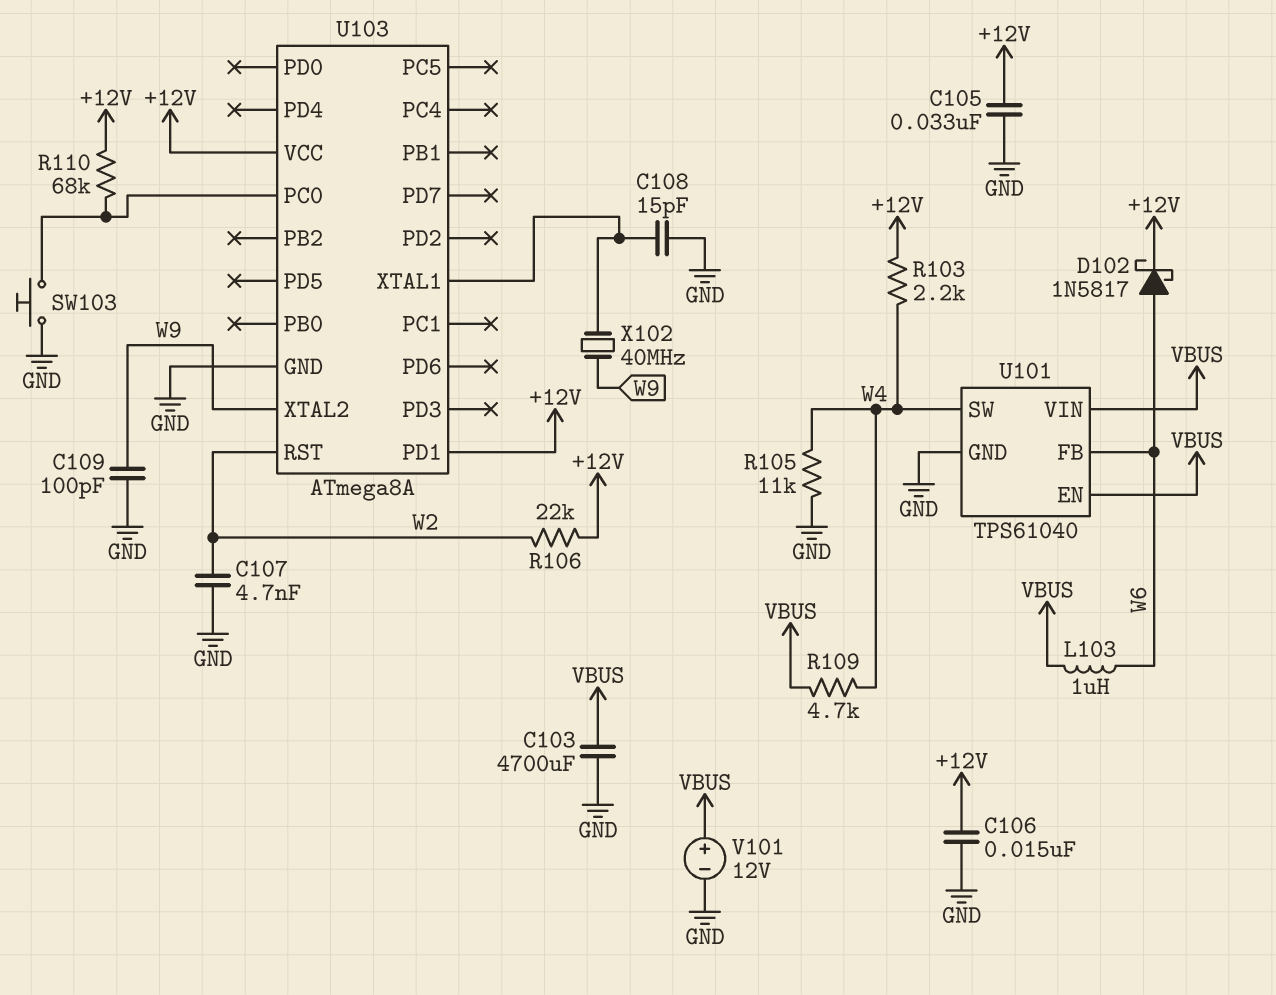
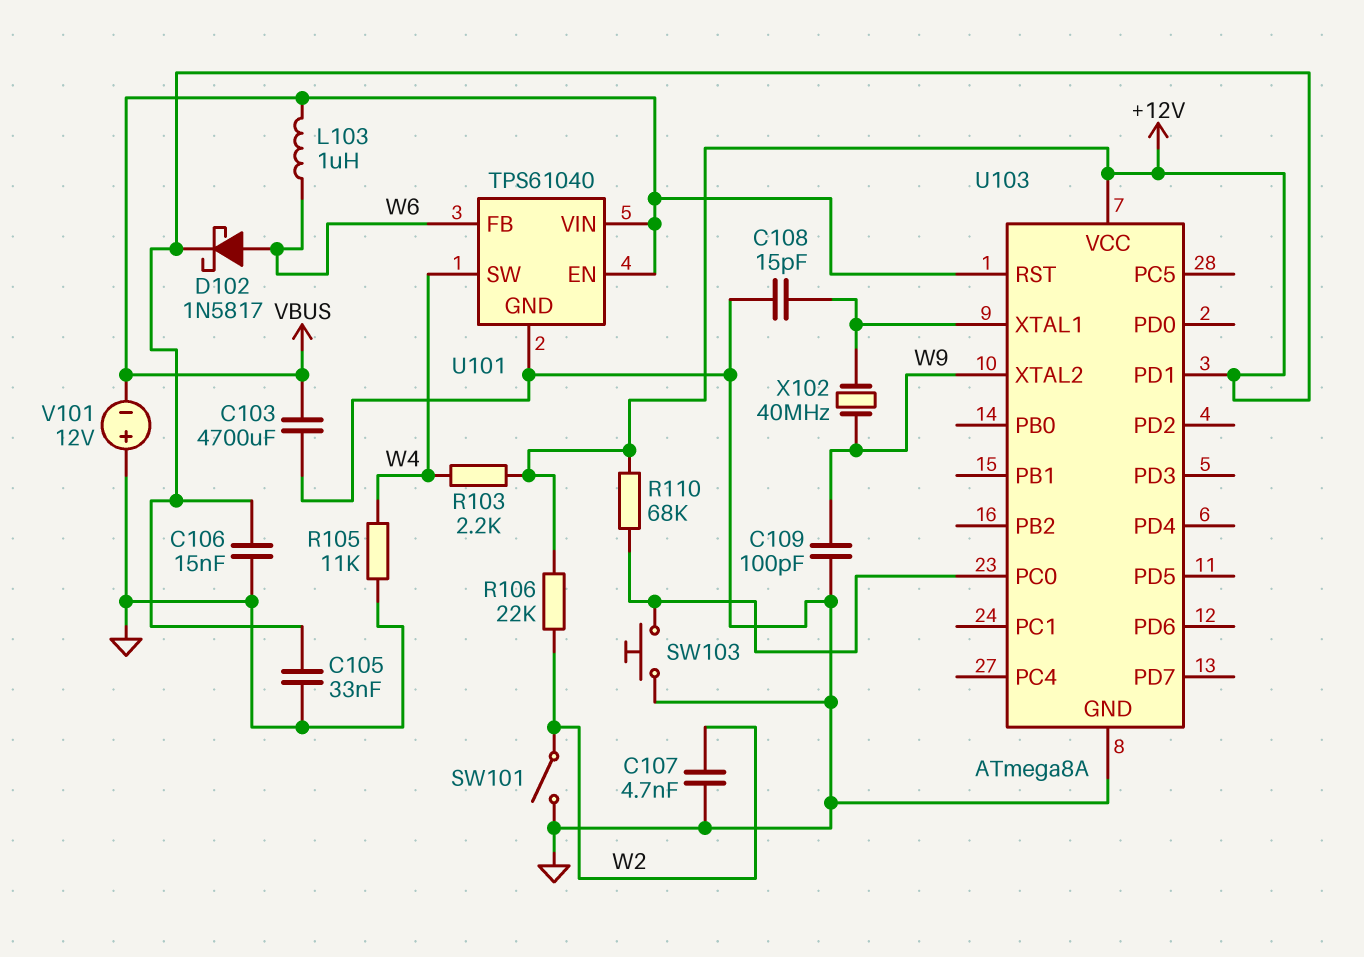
R109: 4.7k (VBUS, W4) -> none
SW101: none -> switch (GND, W2)
U103 pin RST: W2 -> VBUS
V101: 12V (plus VBUS, minus GND) -> 12V (plus GND, minus VBUS)

